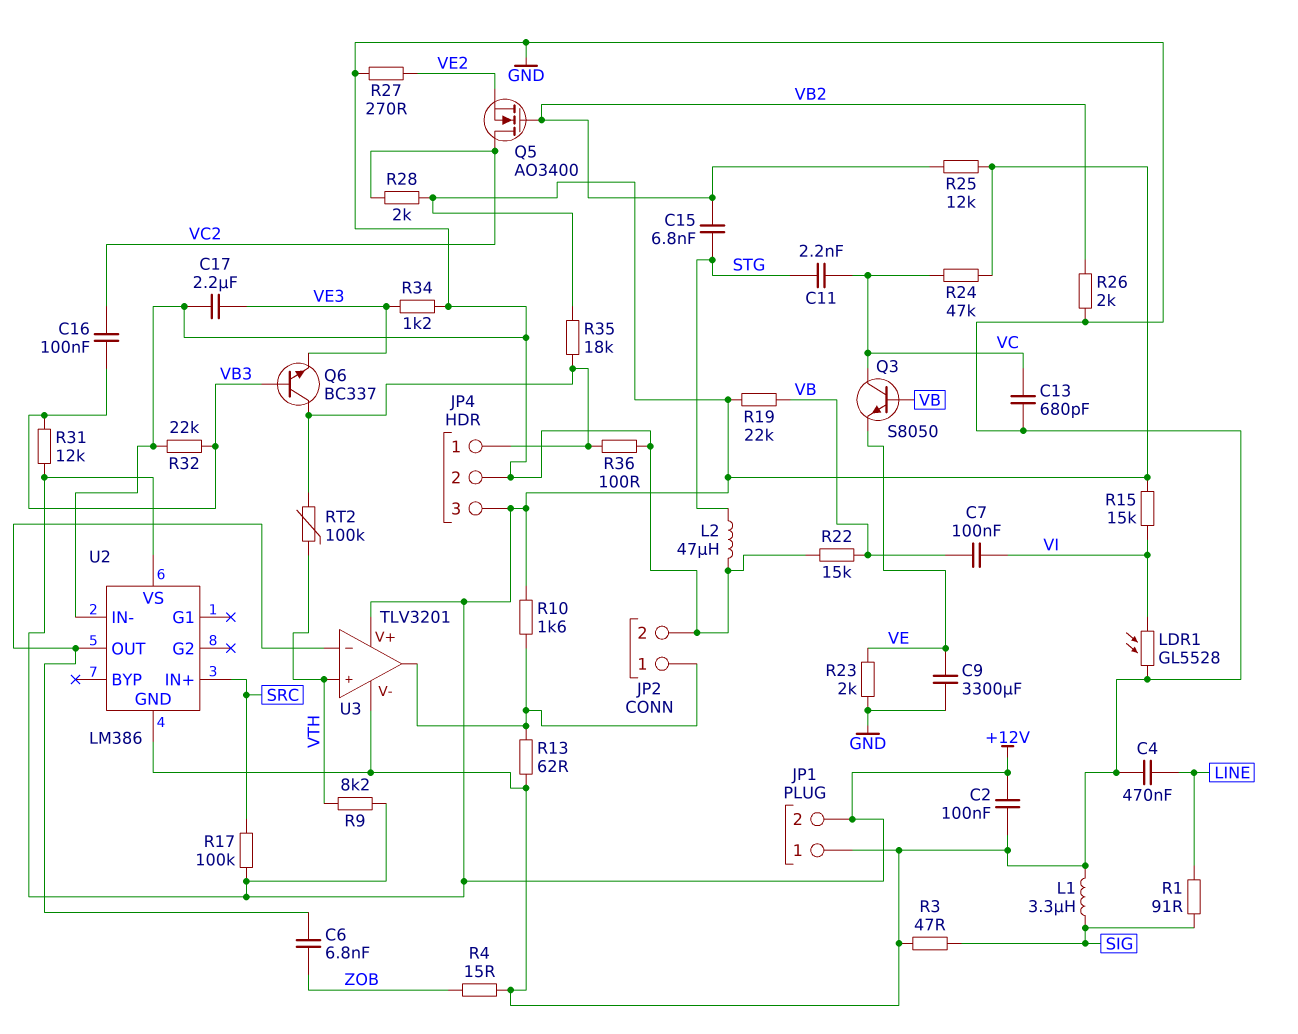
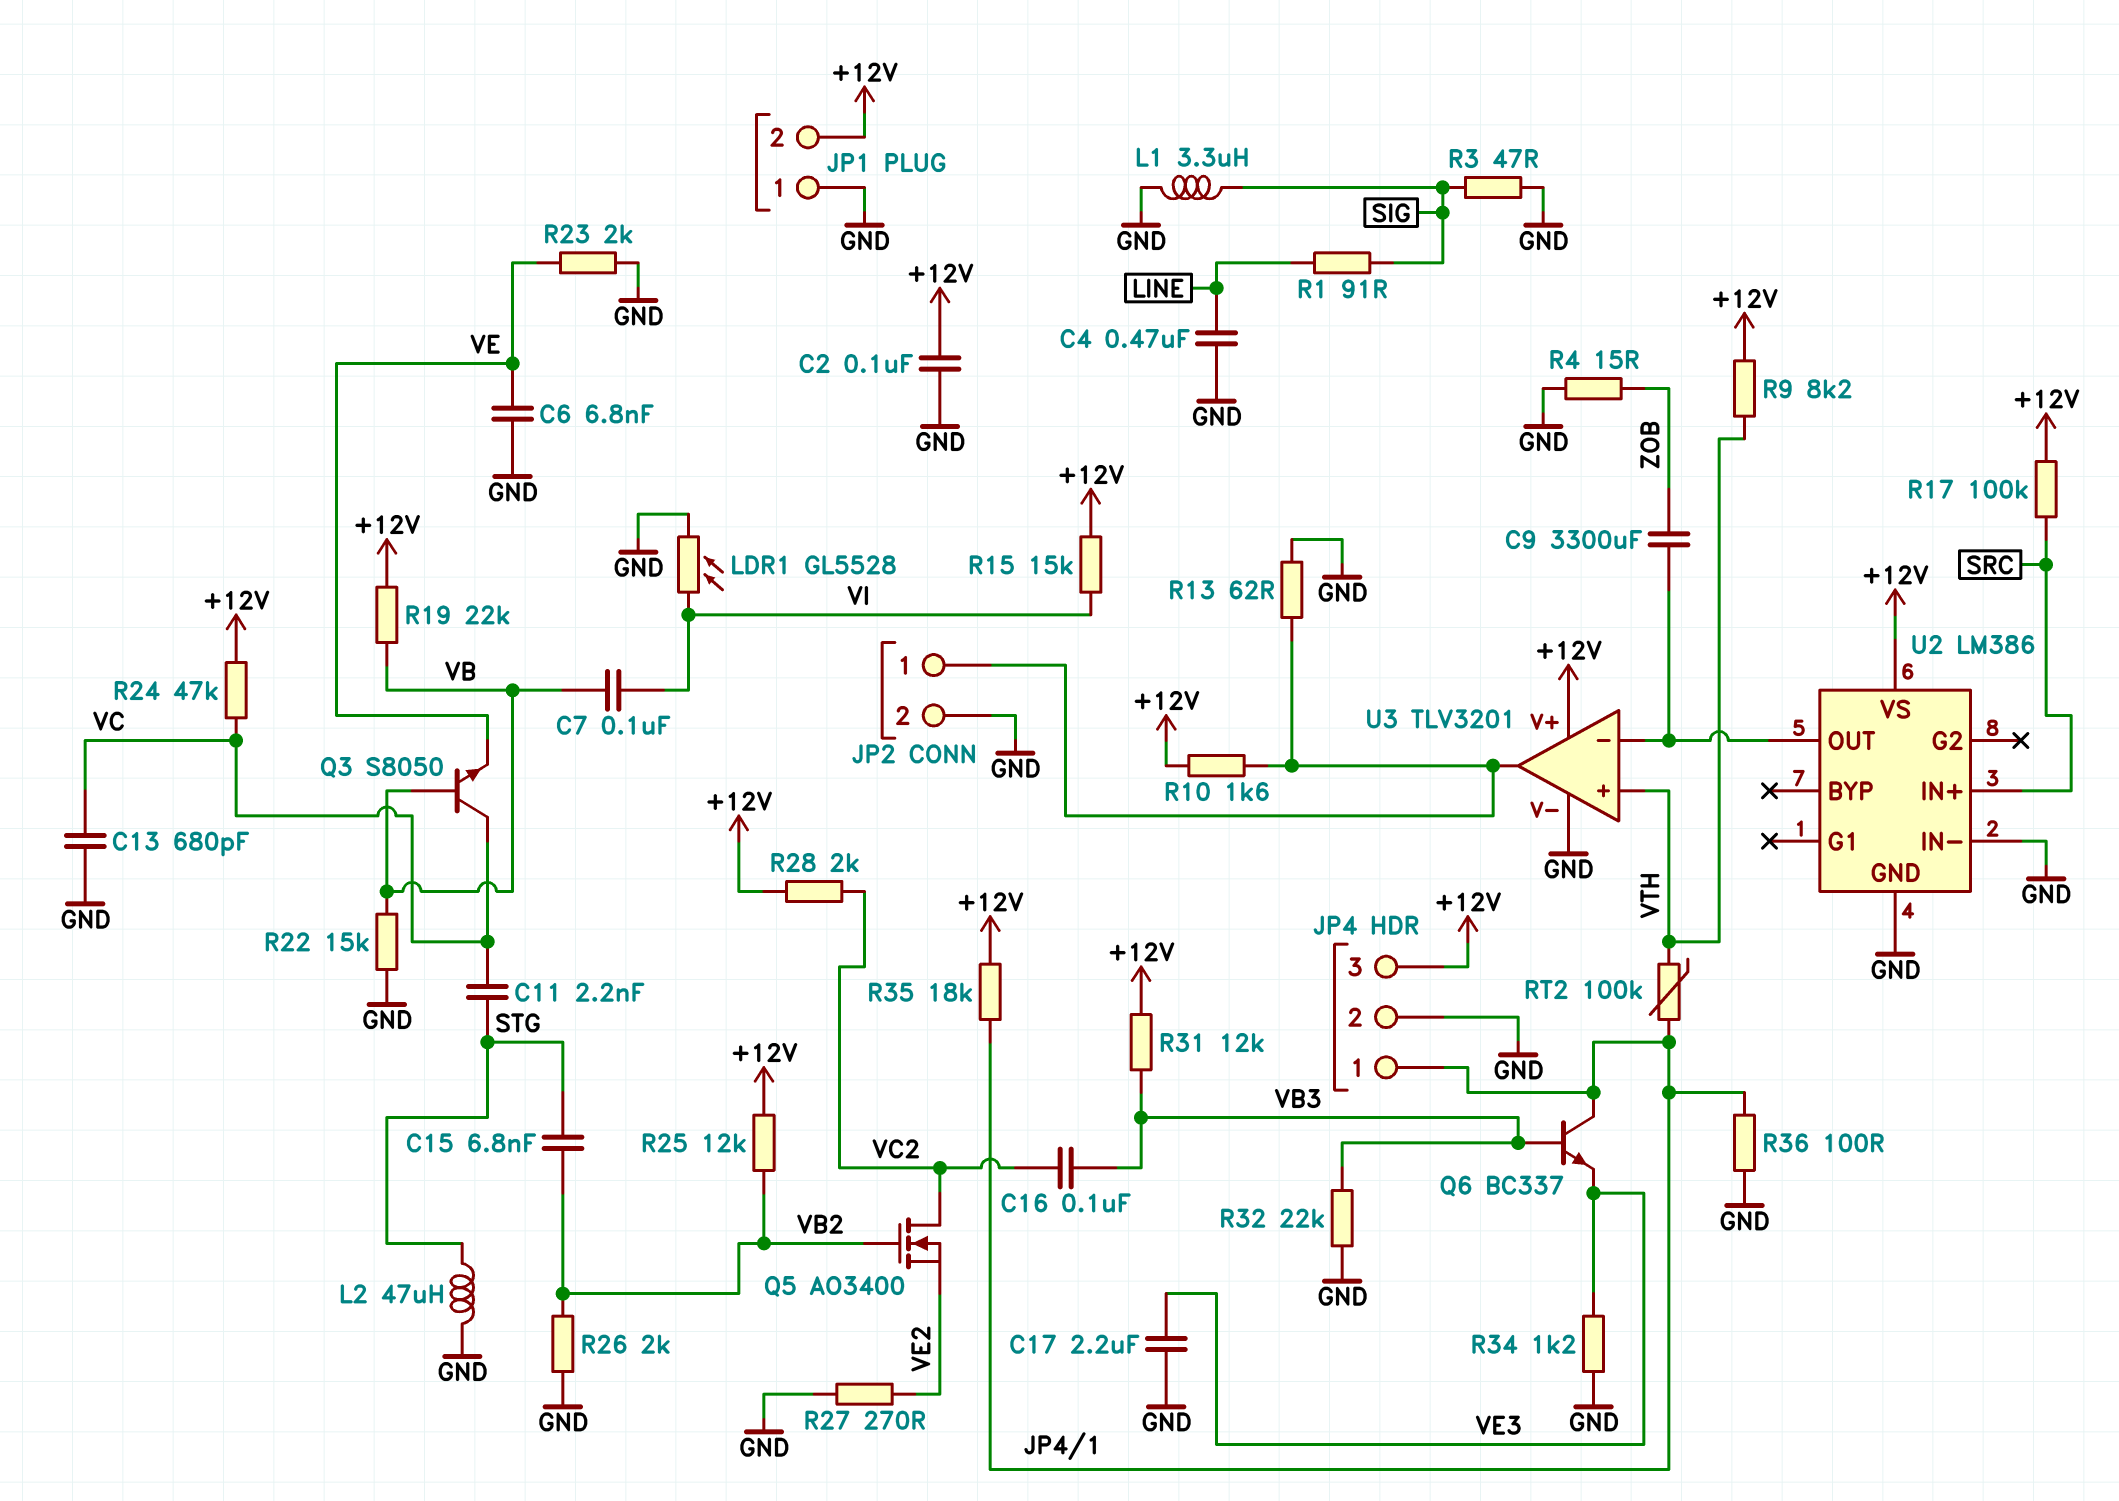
C6: 6.8nF (U2/OUT, ZOB) -> 6.8nF (GND, VE)
C9: 3300uF (GND, VE) -> 3300uF (U2/OUT, ZOB)

